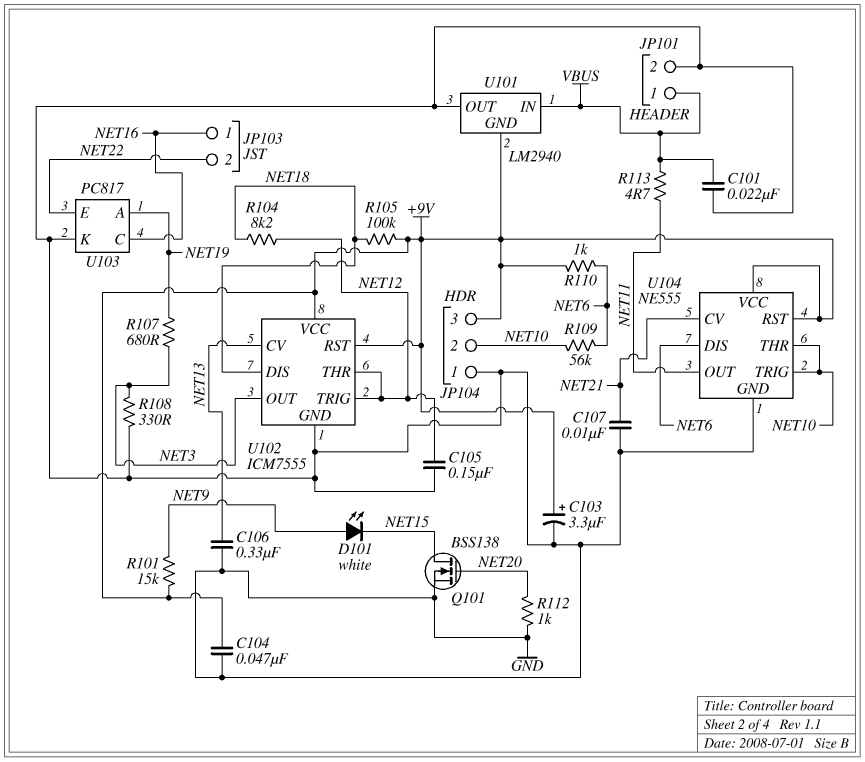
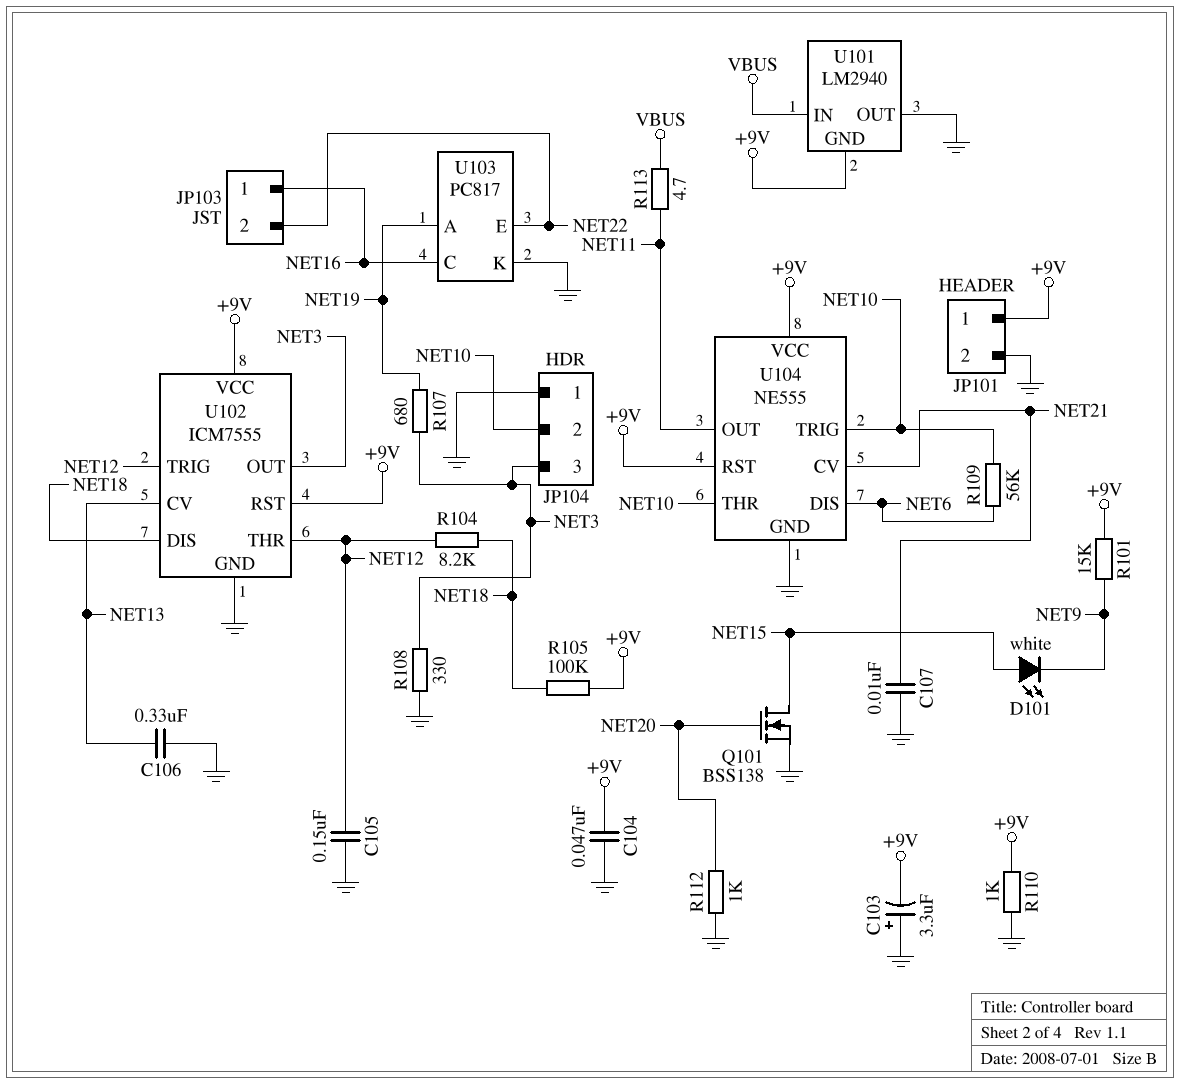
C101: 22nF (GND, VBUS) -> none
C103: 3.3uF (plus +9V, minus GND) -> 3.3uF (plus GND, minus +9V)
D101: LED white (A NET9, K NET15) -> LED white (A NET15, K NET9)
JP101 pin 1: VBUS -> +9V
JP104 pin 3: +9V -> NET3
R110: 1k (+9V, NET6) -> 1k (+9V, GND)

